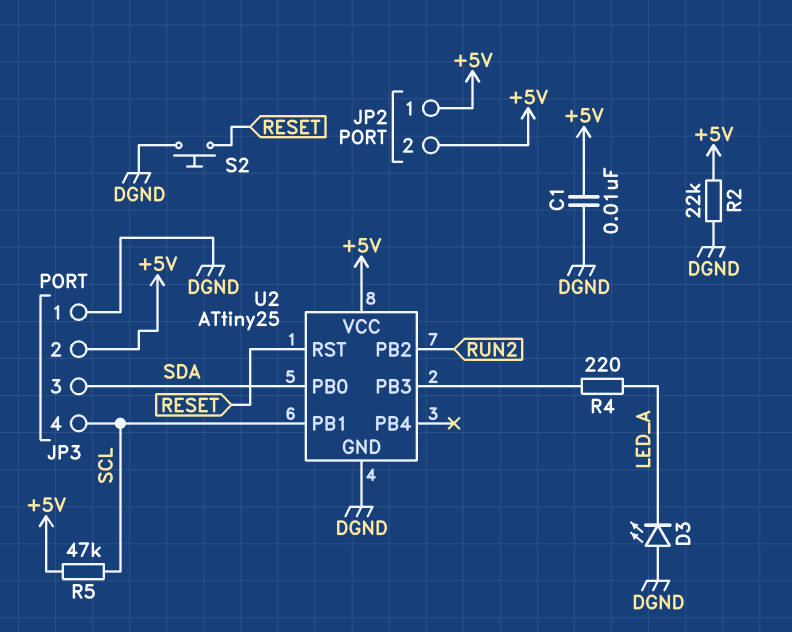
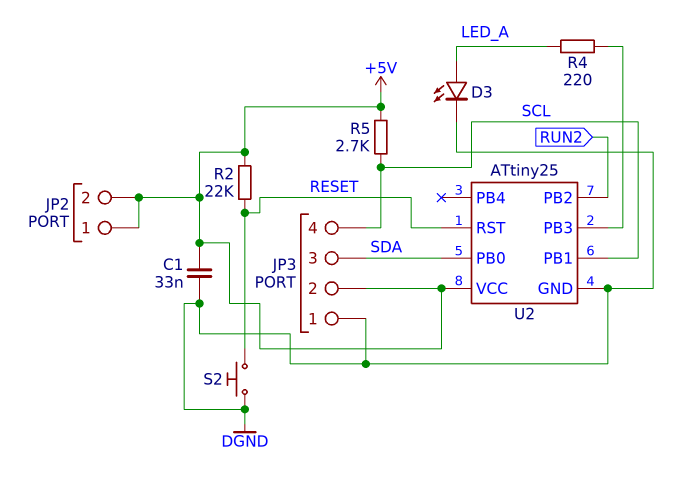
C1: 10nF (+5V, DGND) -> 33nF (+5V, DGND)
D3: LED (A DGND, K LED_A) -> LED (A LED_A, K DGND)
R2: 22k (+5V, DGND) -> 22k (+5V, RESET)
R5: 47k (+5V, SCL) -> 2.7k (+5V, SCL)

